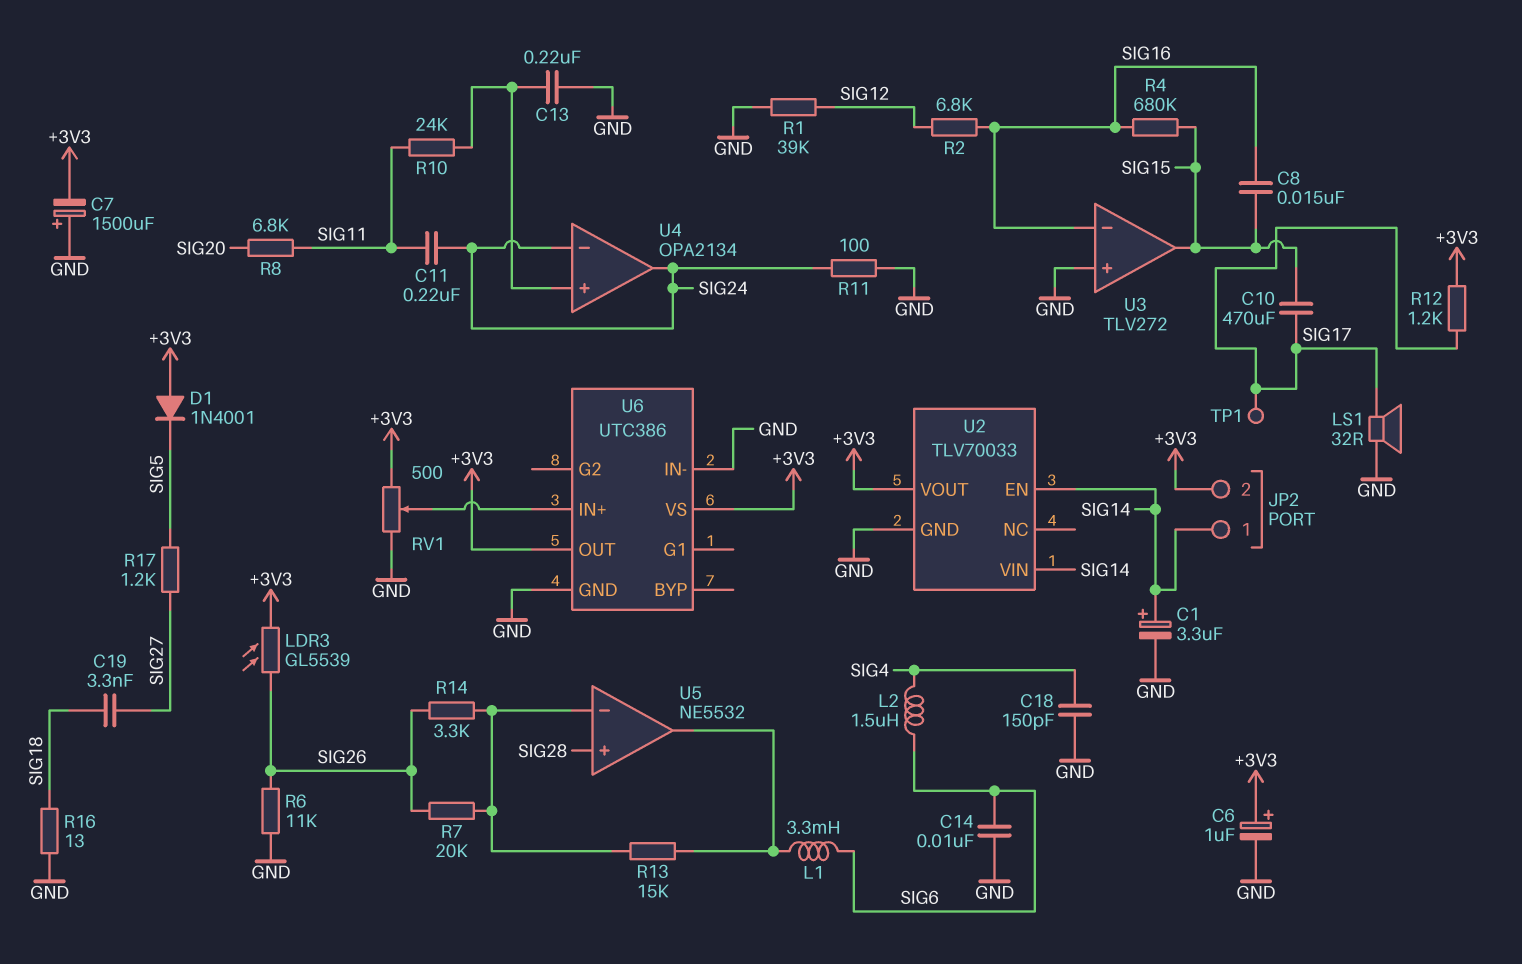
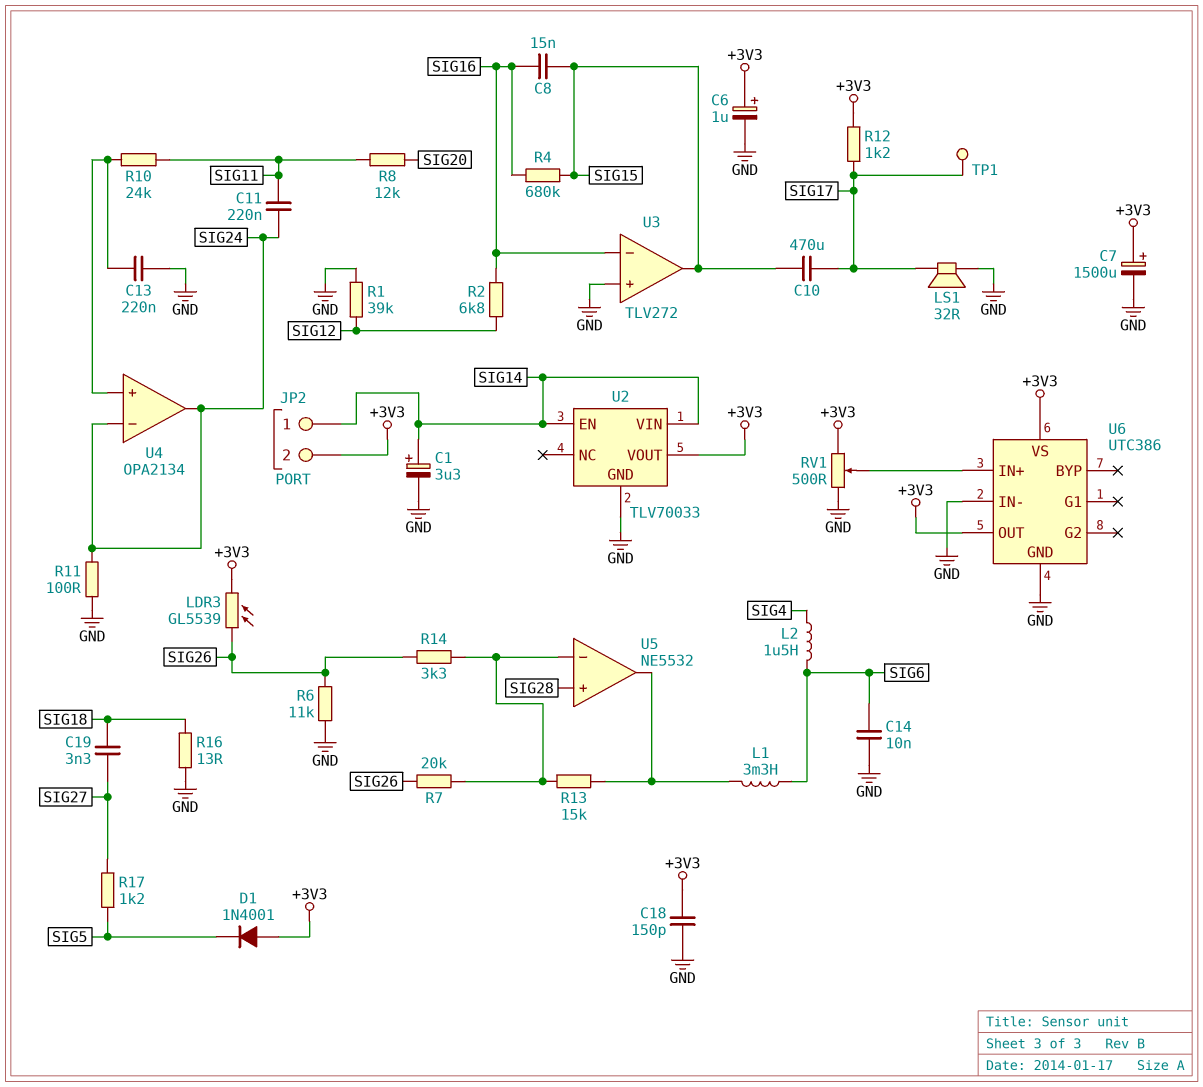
C7: 1500uF (plus GND, minus +3V3) -> 1500uF (plus +3V3, minus GND)
C18: 150pF (GND, SIG4) -> 150pF (+3V3, GND)
R8: 6.8k (SIG11, SIG20) -> 12k (SIG11, SIG20)

